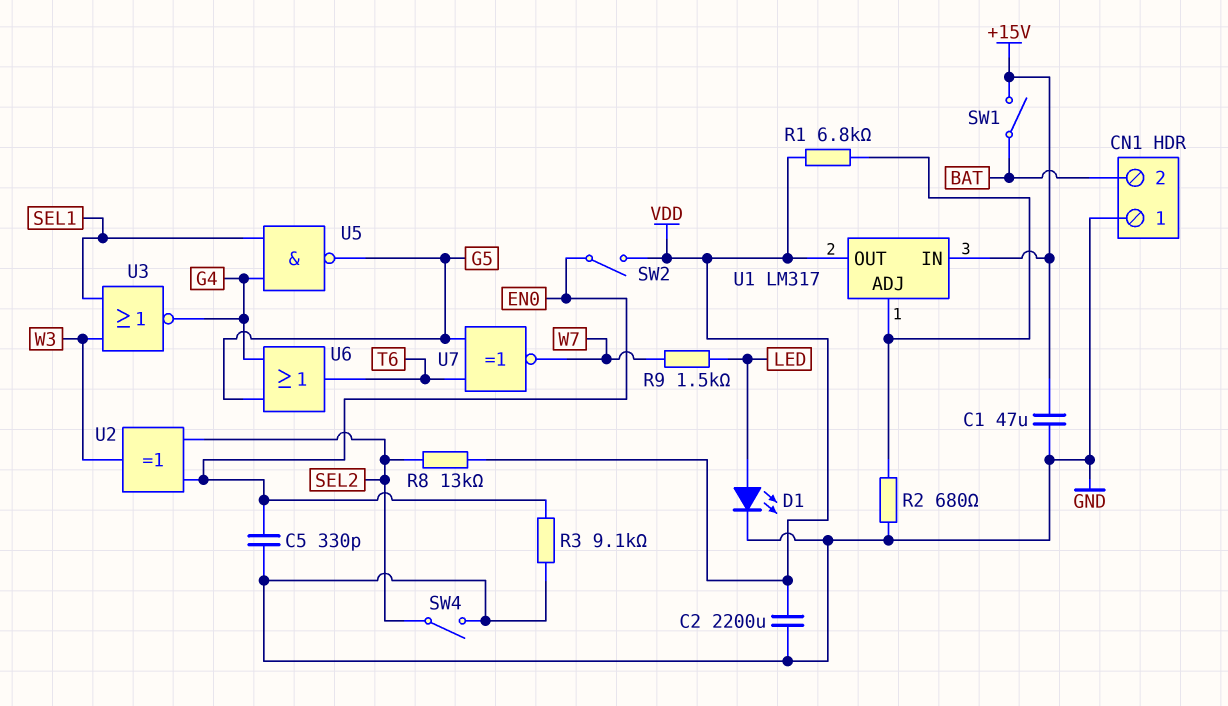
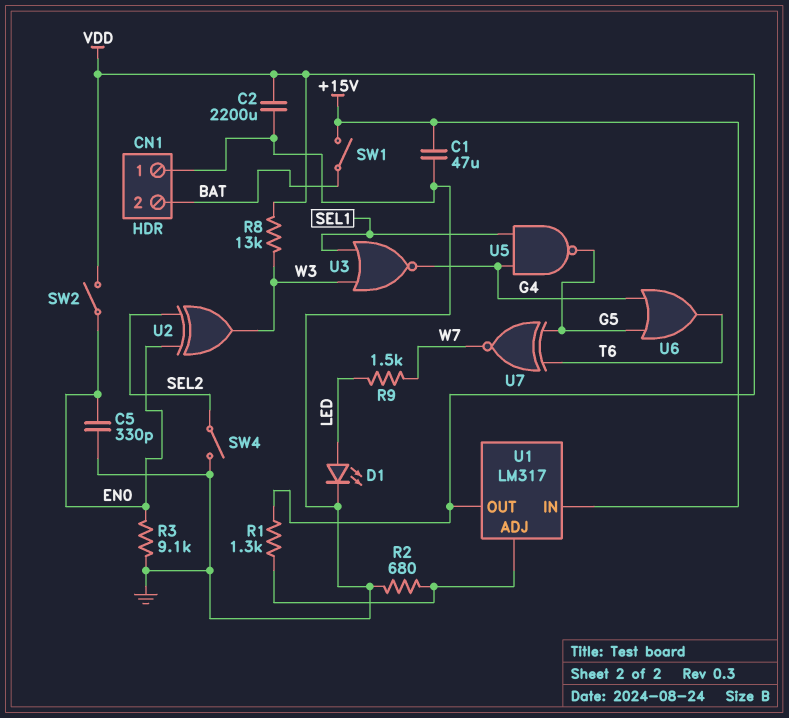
R1: 6.8k (U1/ADJ, VDD) -> 1.3k (U1/ADJ, VDD)
R8: 13k (SEL2, VDD) -> 13k (VDD, W3)

